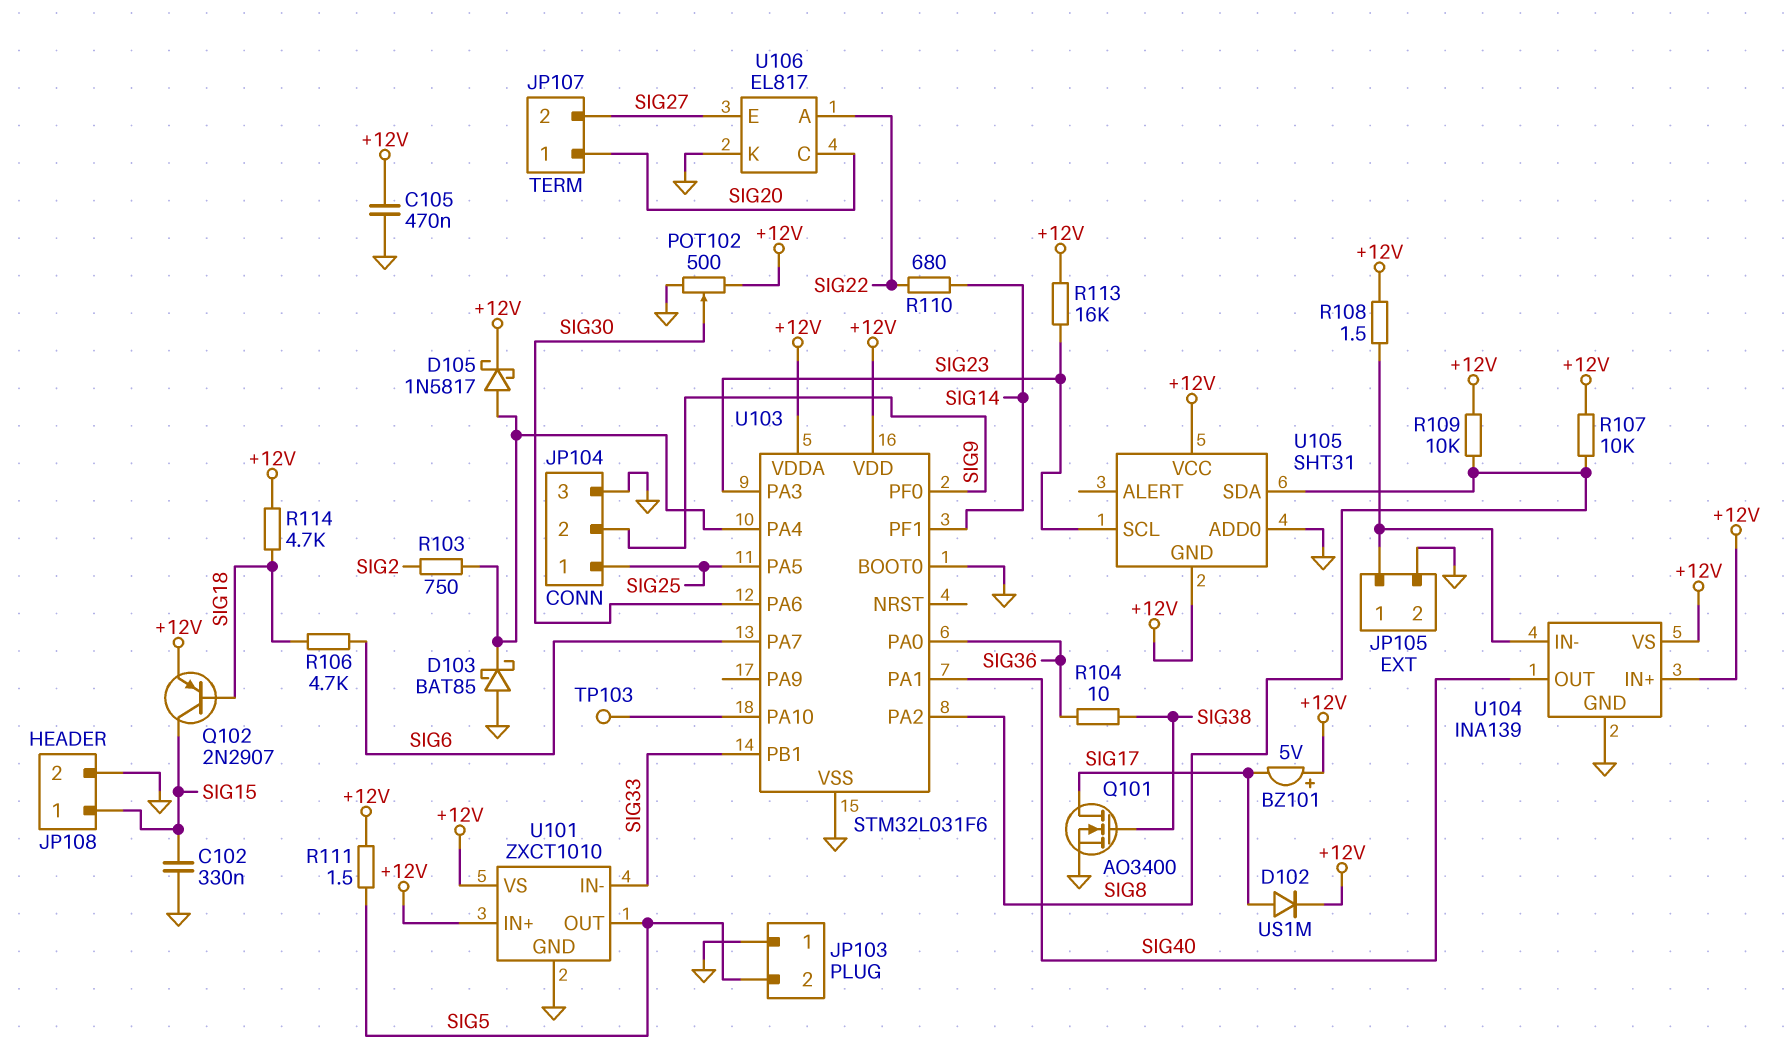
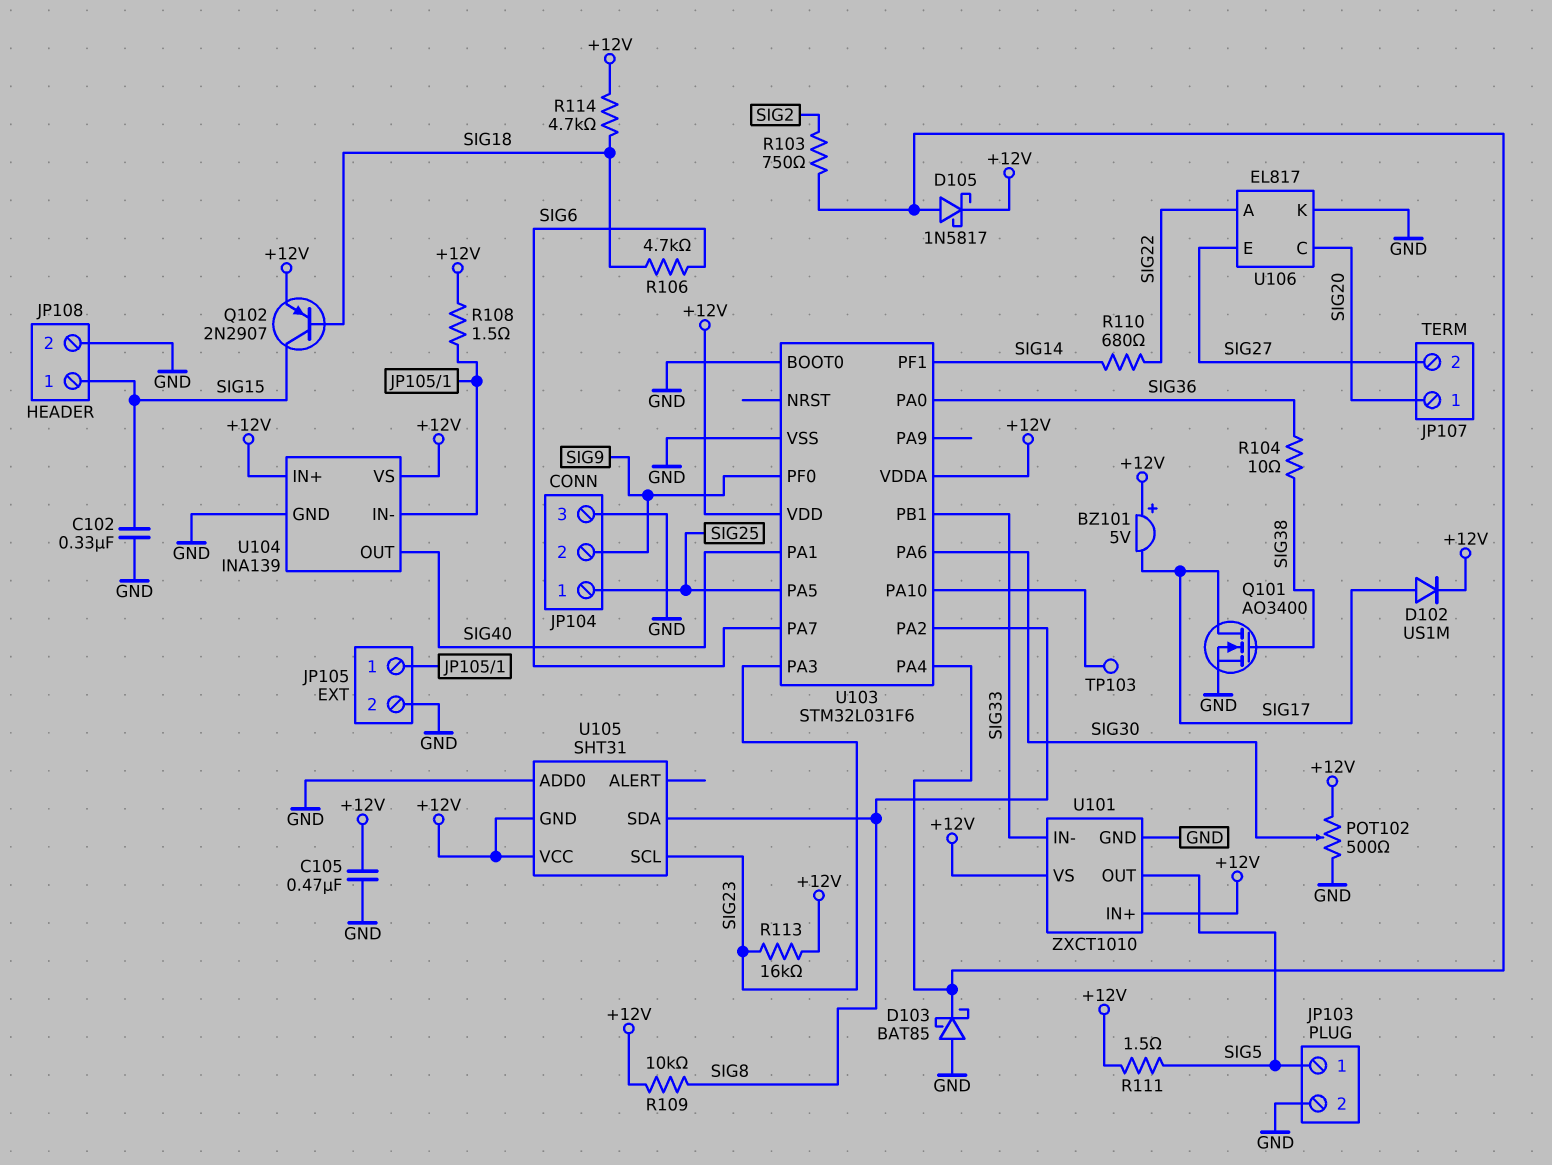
JP103 pin 1: GND -> SIG5
JP103 pin 2: SIG5 -> GND
R107: 10k (+12V, SIG8) -> none

